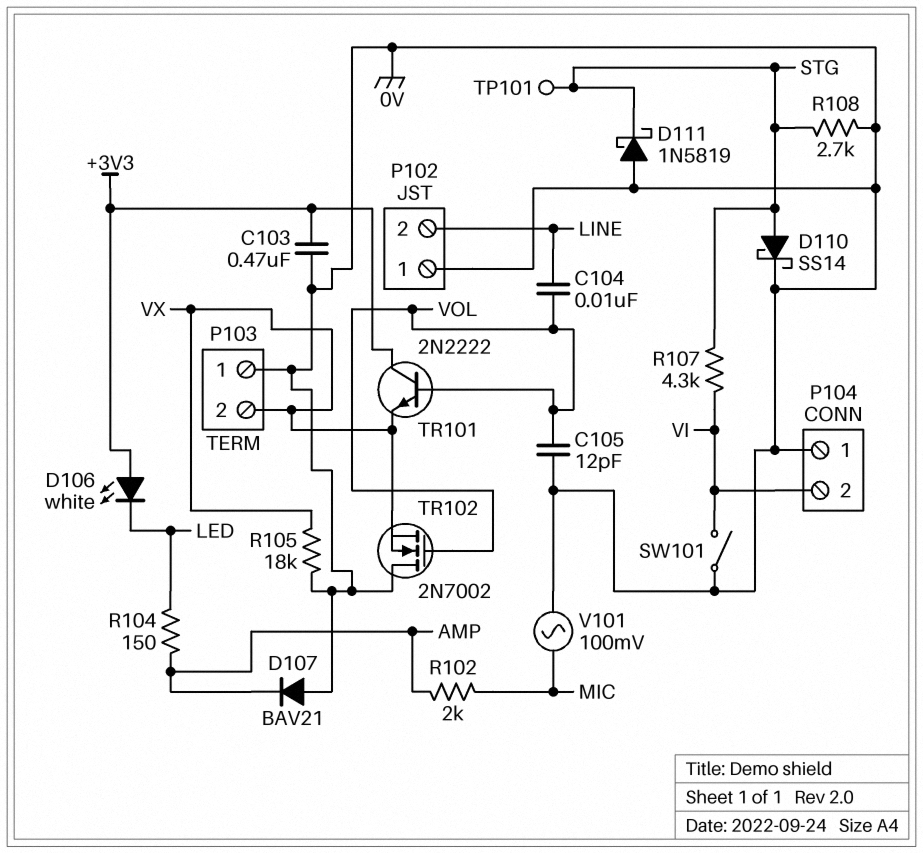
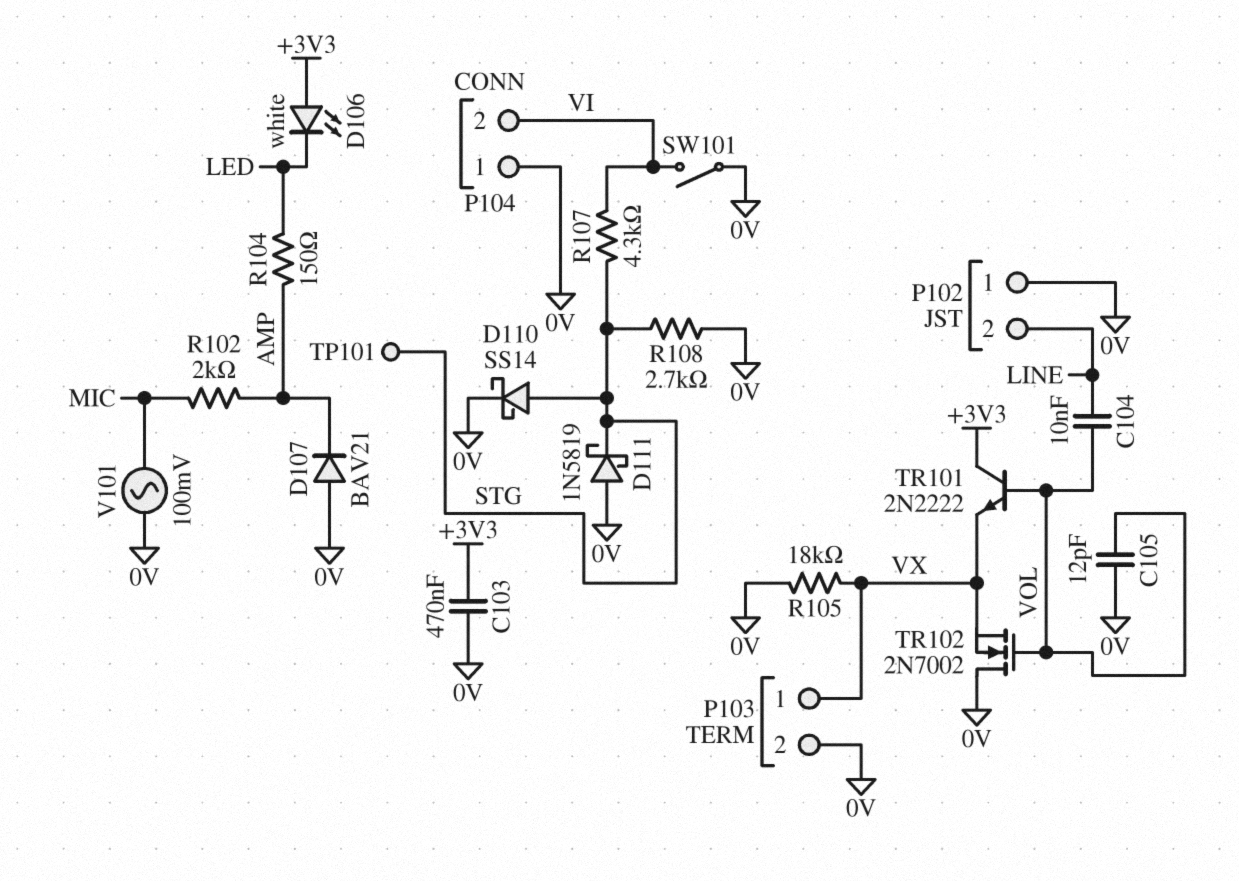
P103 pin 1: 0V -> VX
P103 pin 2: VX -> 0V

